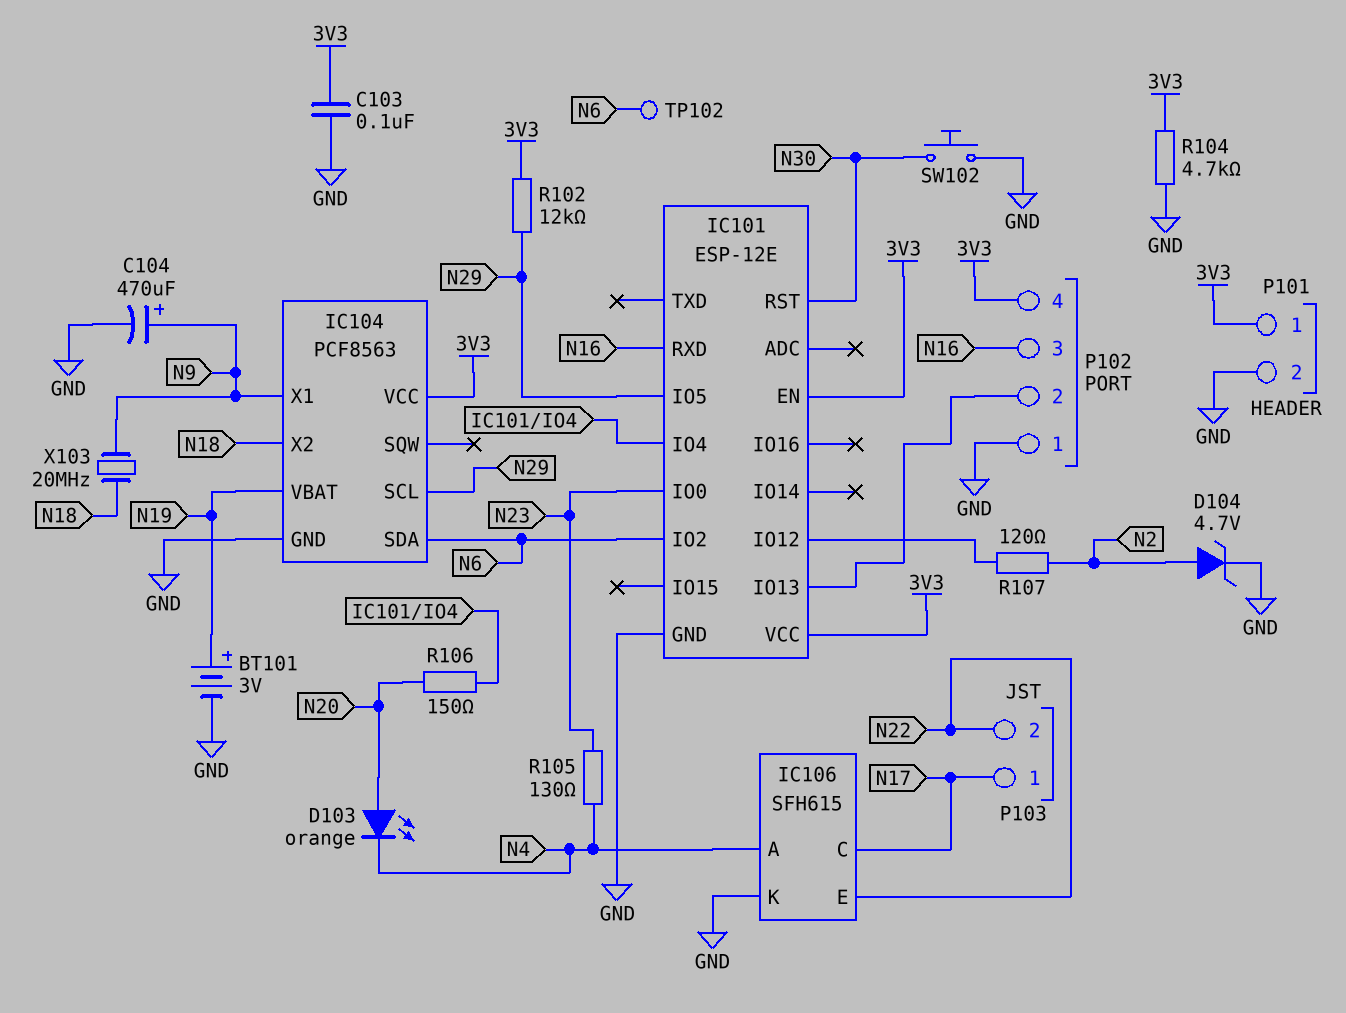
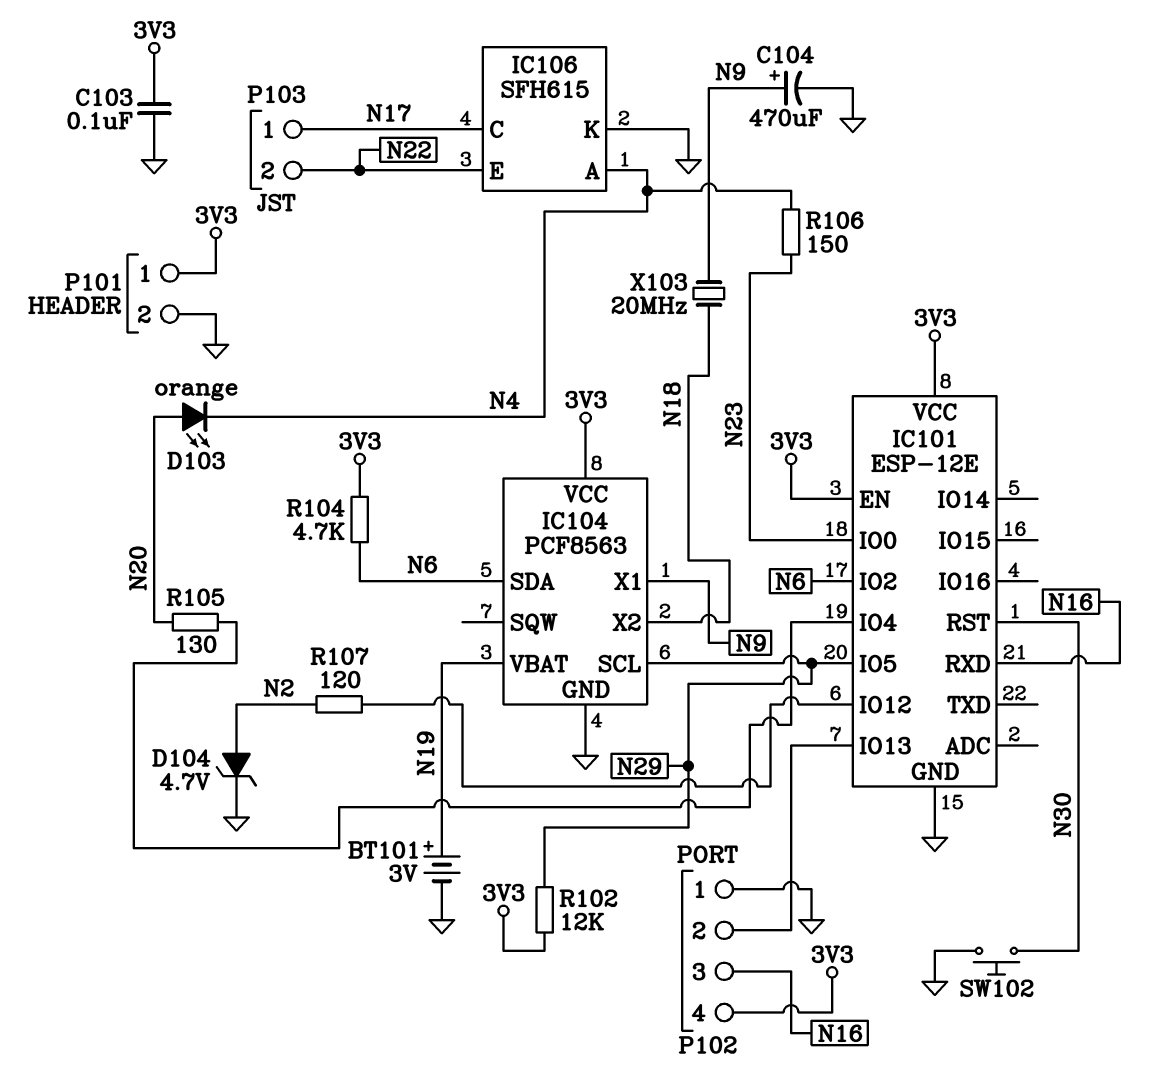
R104: 4.7k (3V3, GND) -> 4.7k (3V3, N6)
R105: 130 (N4, N23) -> 130 (IC101/IO4, N20)
R106: 150 (IC101/IO4, N20) -> 150 (N4, N23)
TP102: test point (N6) -> none

